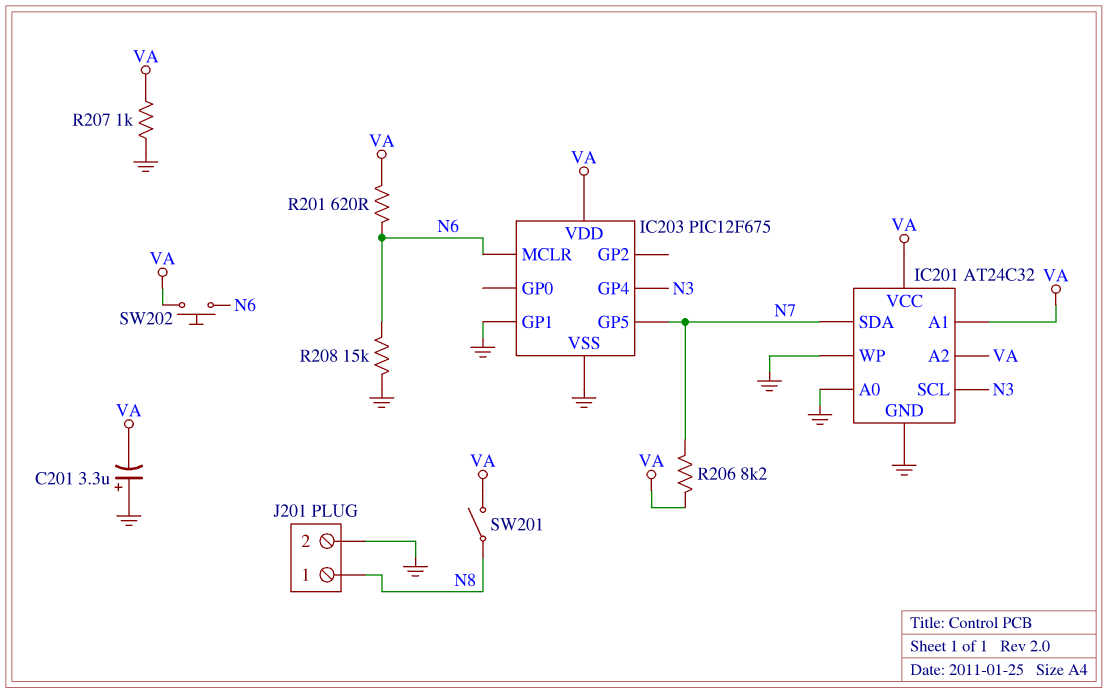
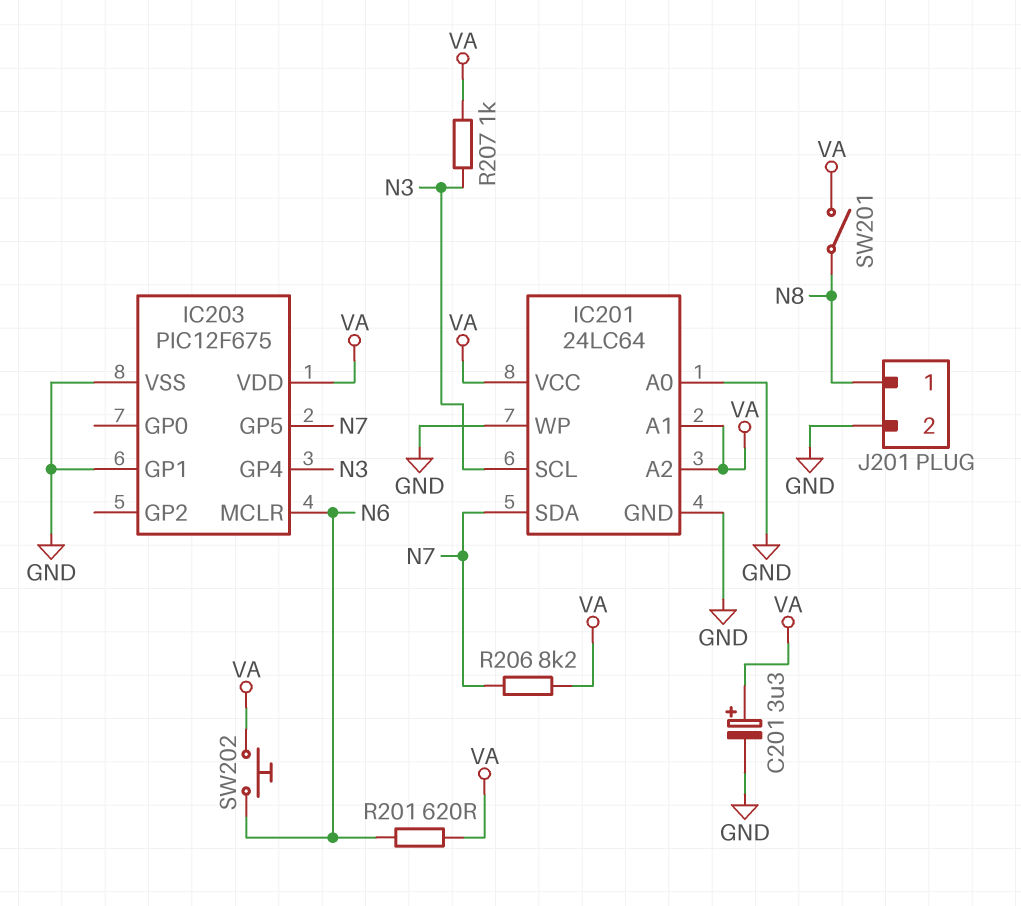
C201: 3.3uF (plus GND, minus VA) -> 3.3uF (plus VA, minus GND)
IC201: AT24C32 -> 24LC64
R207: 1k (GND, VA) -> 1k (N3, VA)
R208: 15k (GND, N6) -> none

